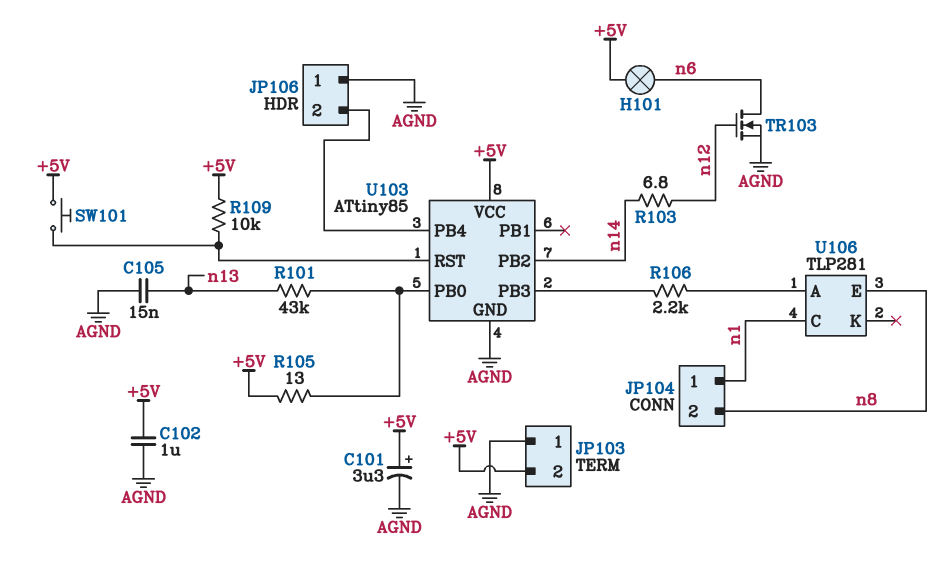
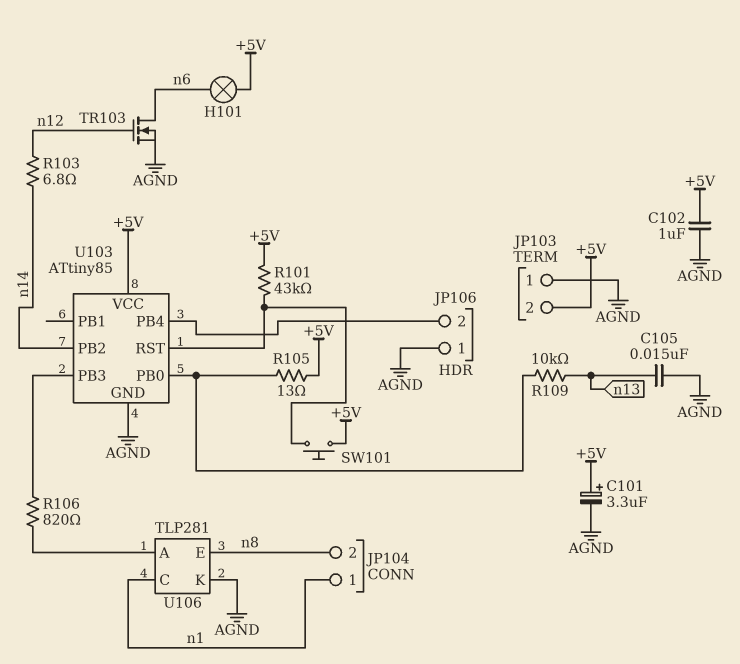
R101: 43k (U103/PB0, n13) -> 43k (+5V, U103/RST)
R106: 2.2k (U103/PB3, U106/A) -> 820 (U103/PB3, U106/A)
R109: 10k (+5V, U103/RST) -> 10k (U103/PB0, n13)
U106 pin K: none -> AGND

